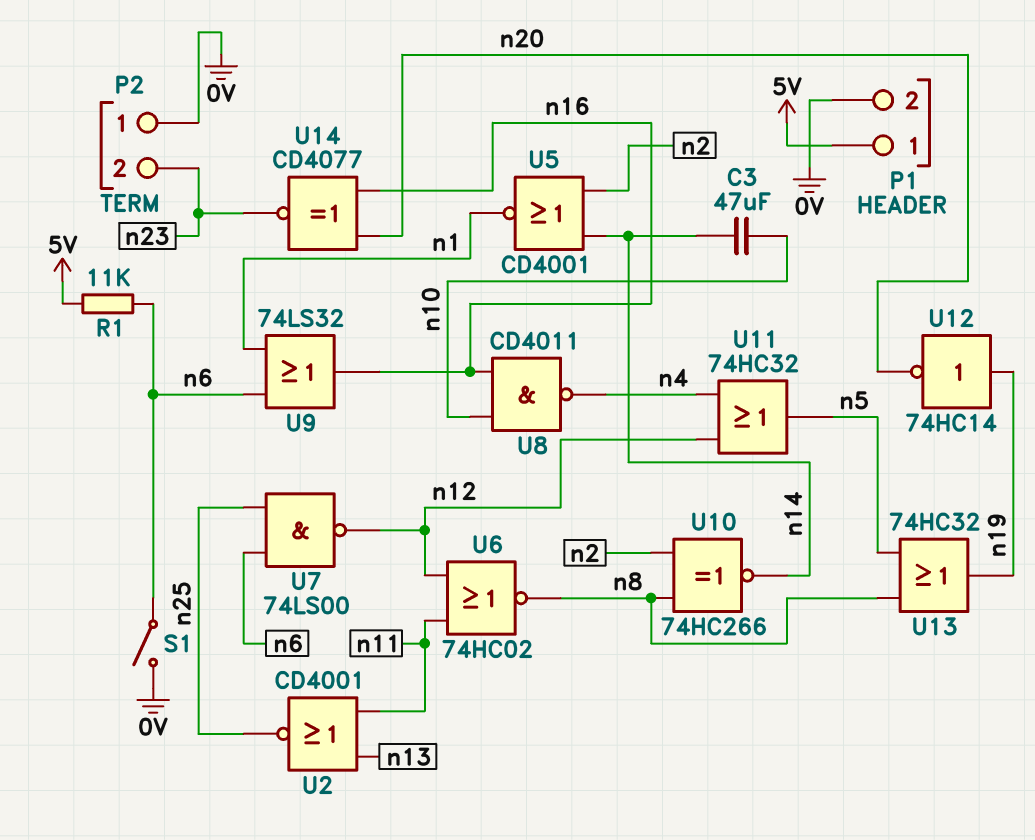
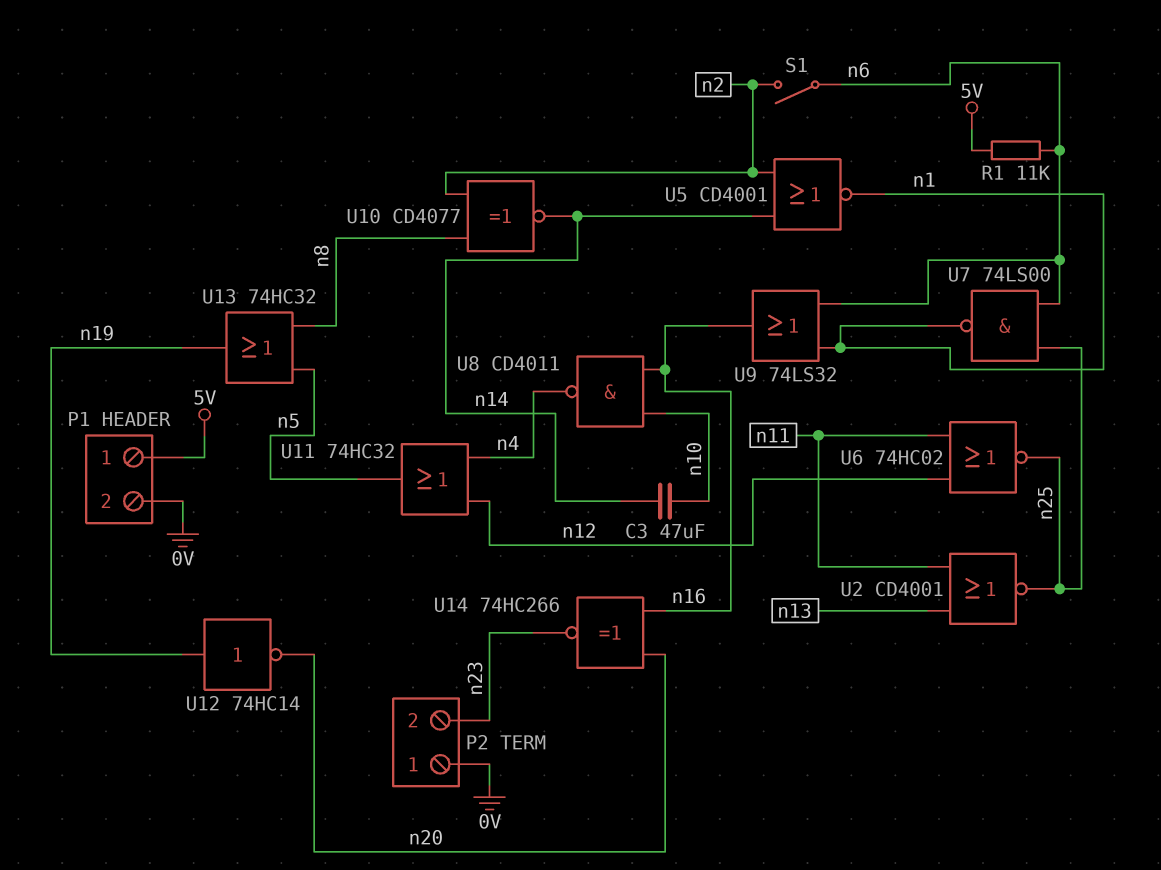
S1: switch (0V, n6) -> switch (n2, n6)
U6: NOR 74HC02 (in n11, in n12, out n8) -> NOR 74HC02 (in n11, in n12, out n25)
U7: NAND 74LS00 (in n6, in n25, out n12) -> NAND 74LS00 (in n6, in n25, out n1)
U10: XNOR 74HC266 (in n2, in n8, out n14) -> XNOR CD4077 (in n2, in n8, out n14)
U14: XNOR CD4077 (in n16, in n20, out n23) -> XNOR 74HC266 (in n16, in n20, out n23)

